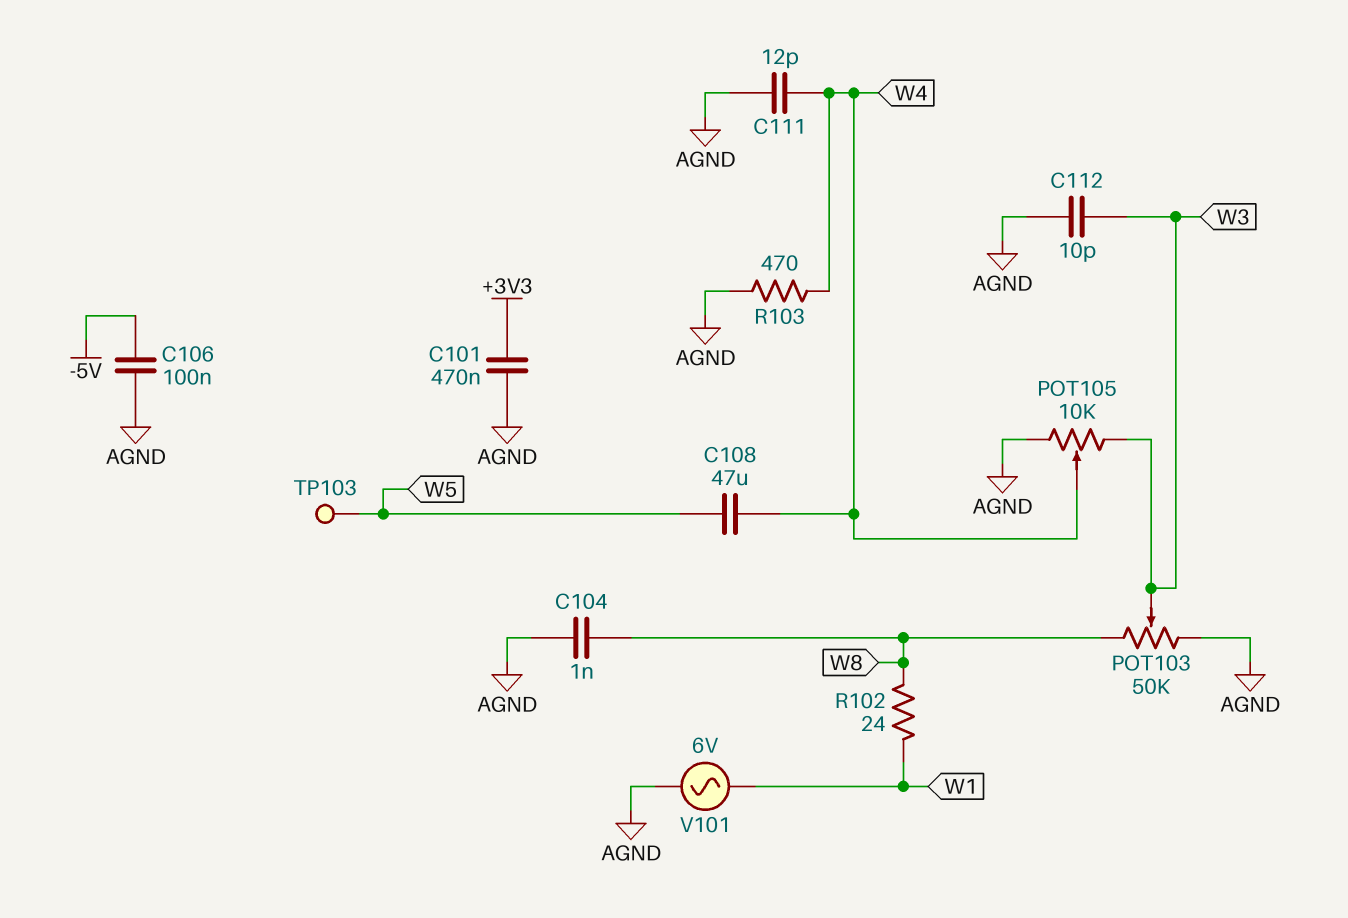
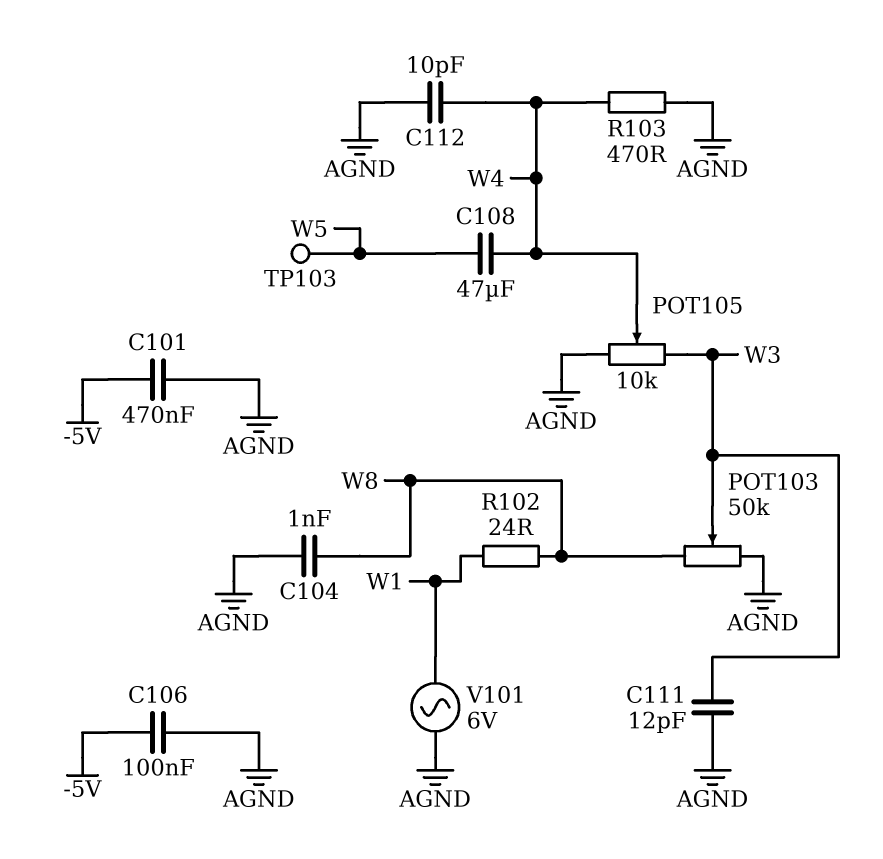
C101: 470nF (+3V3, AGND) -> 470nF (-5V, AGND)
C111: 12pF (AGND, W4) -> 12pF (AGND, W3)
C112: 10pF (AGND, W3) -> 10pF (AGND, W4)

